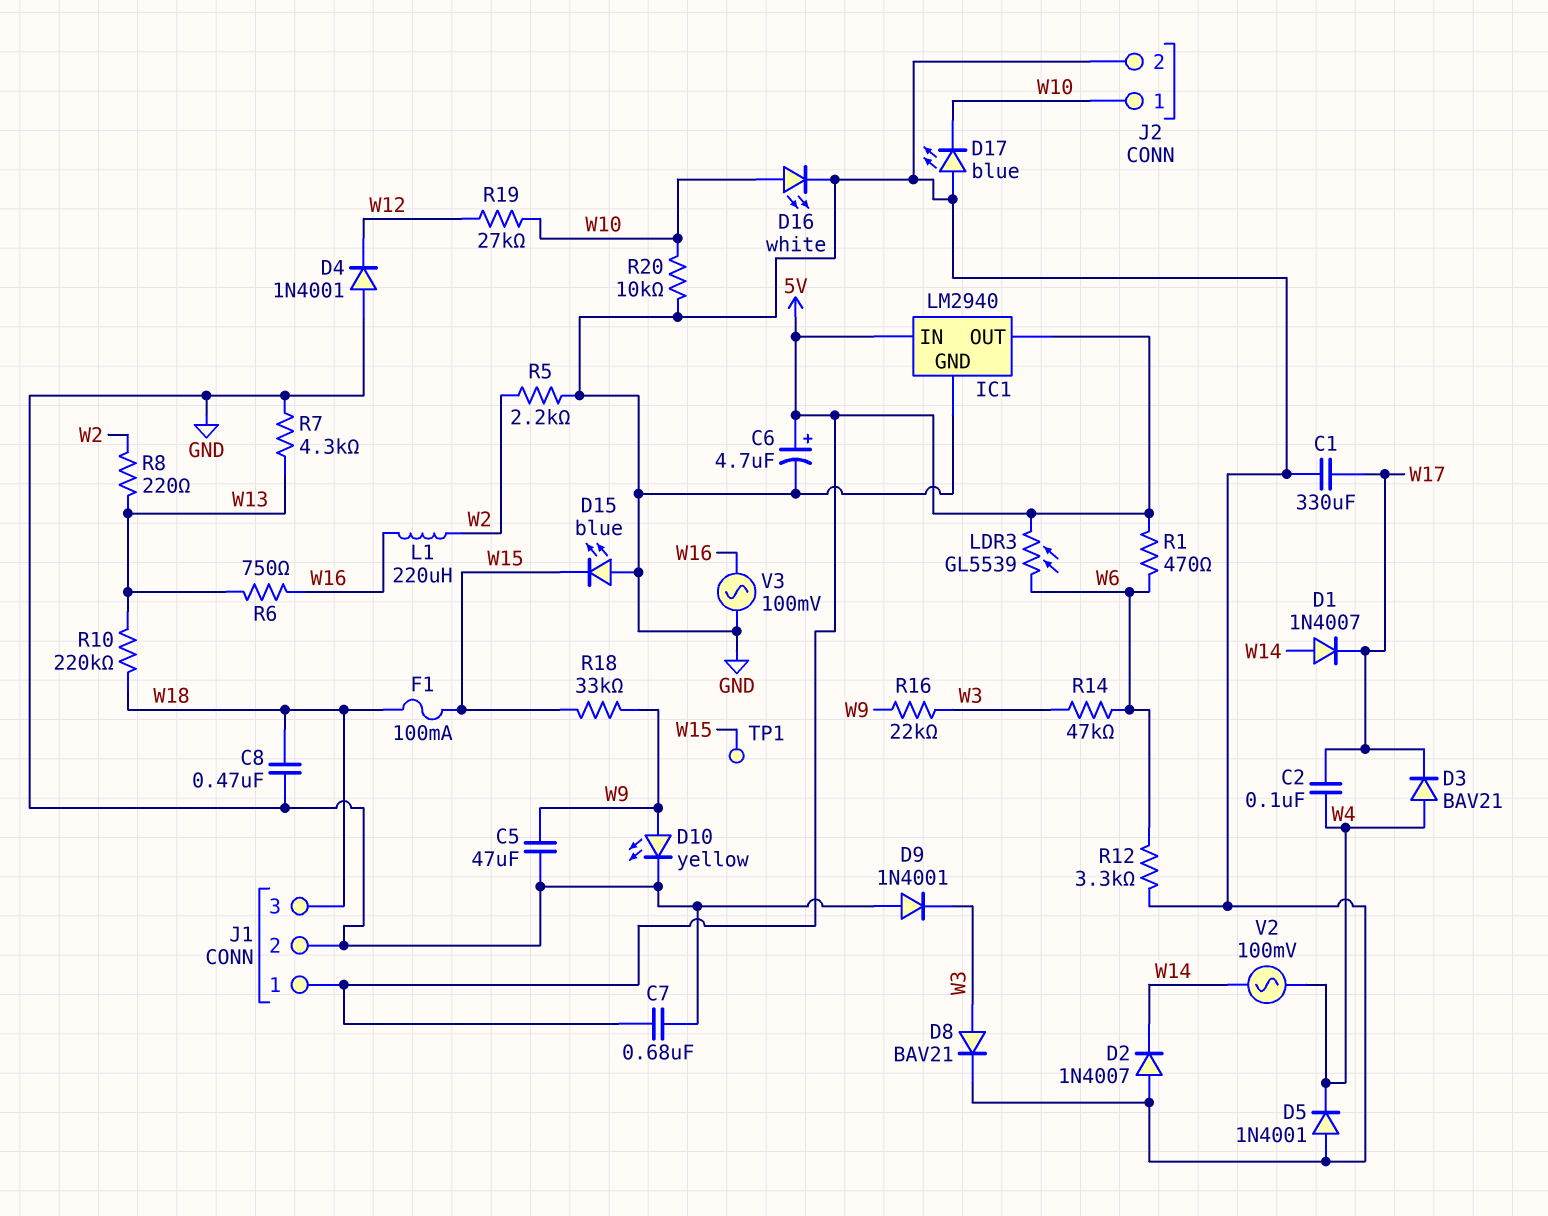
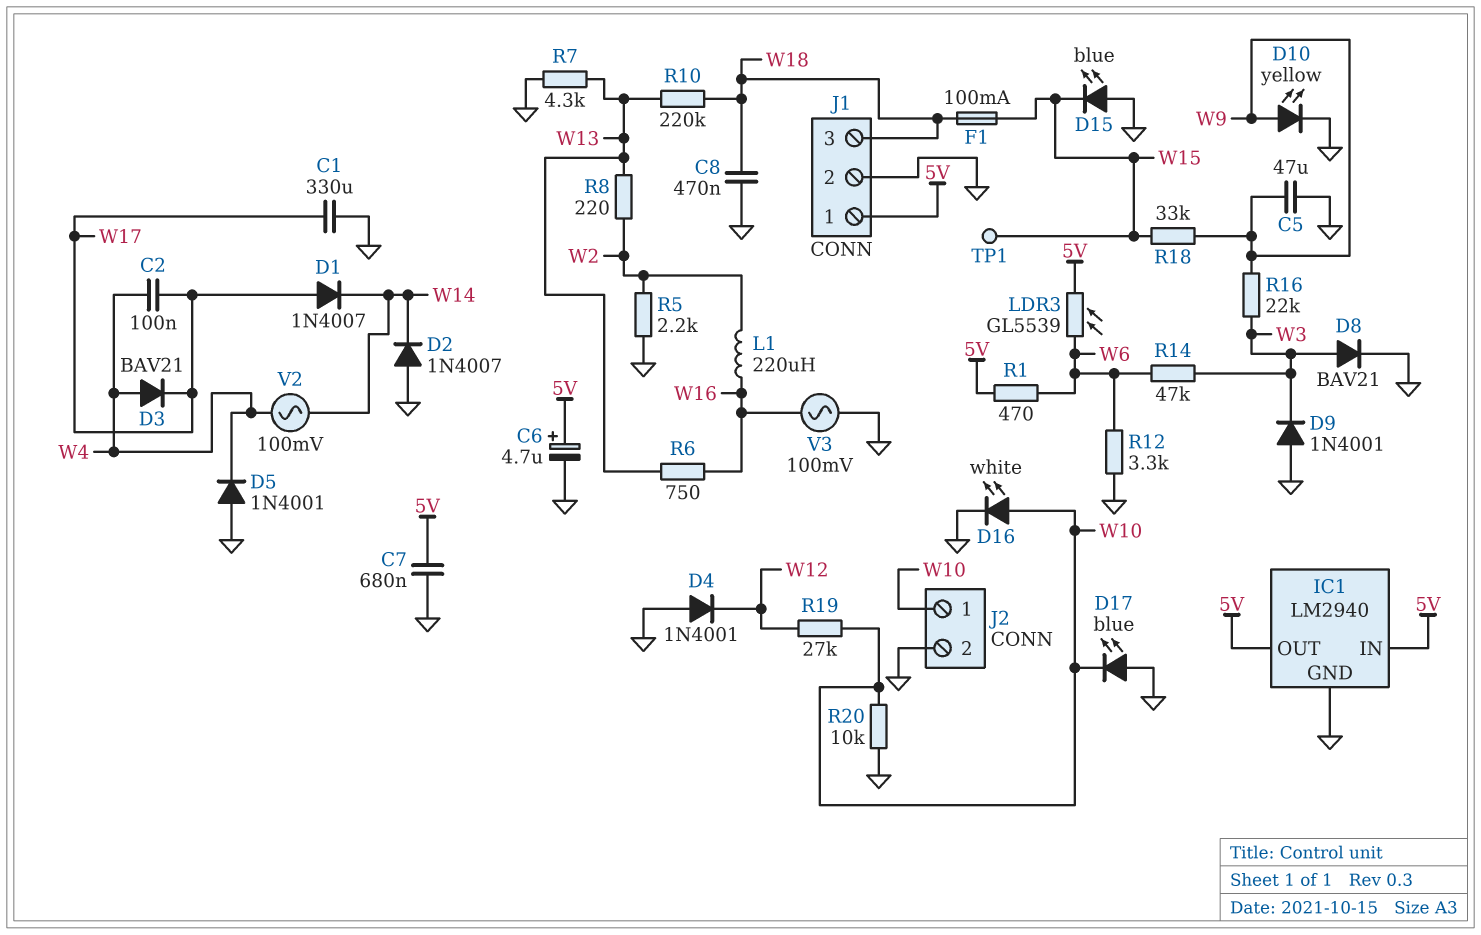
D1: diode 1N4007 (A W14, K W17) -> diode 1N4007 (A W17, K W14)

